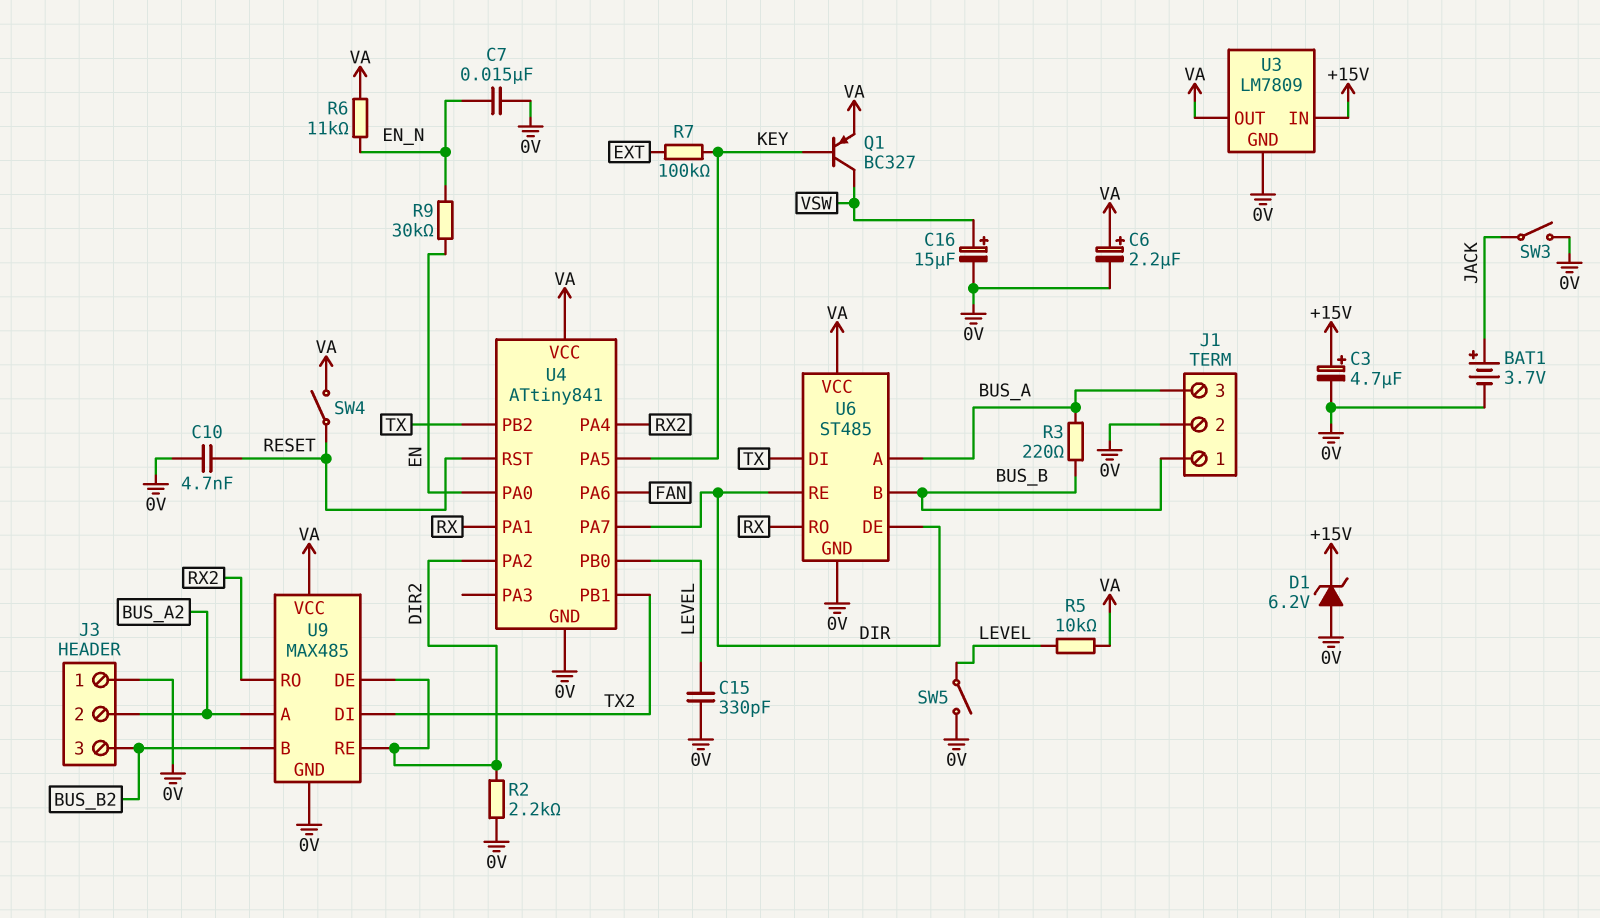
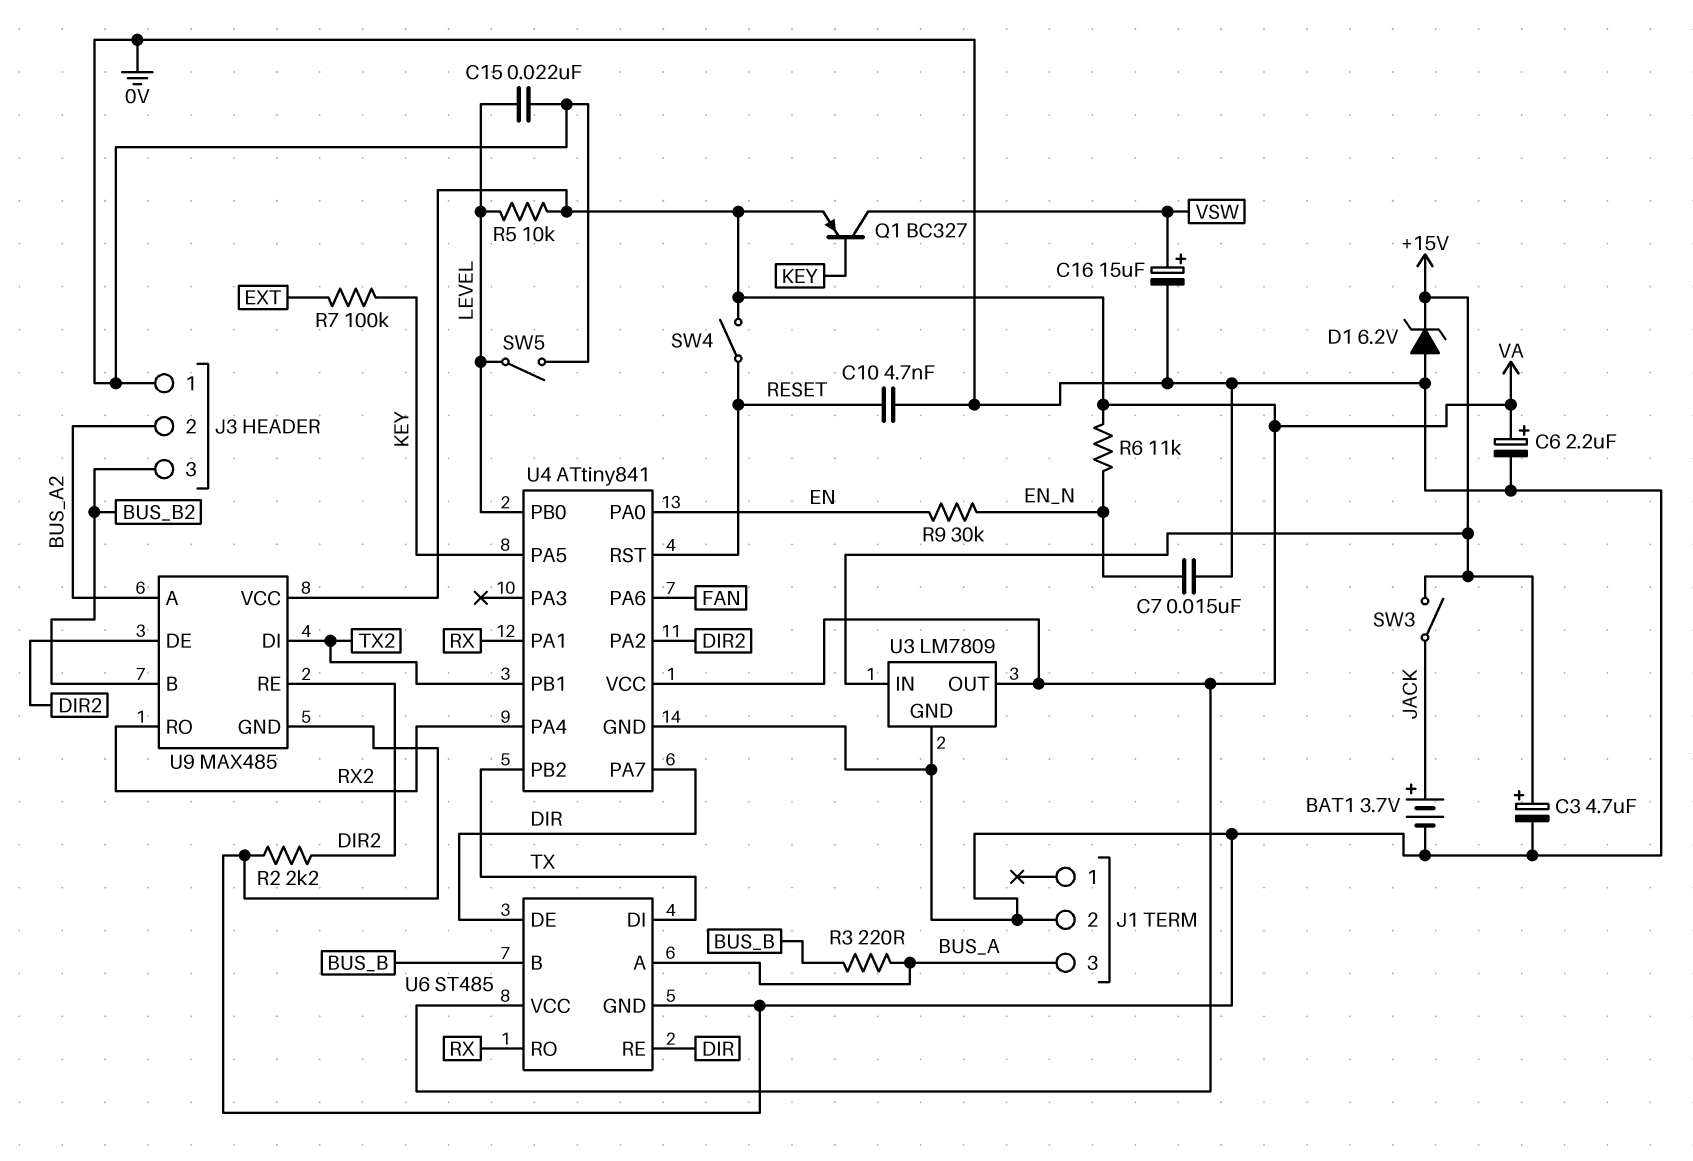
C15: 330pF (0V, LEVEL) -> 22nF (0V, LEVEL)
J1 pin 1: BUS_B -> none
SW3: switch (0V, JACK) -> switch (+15V, JACK)

